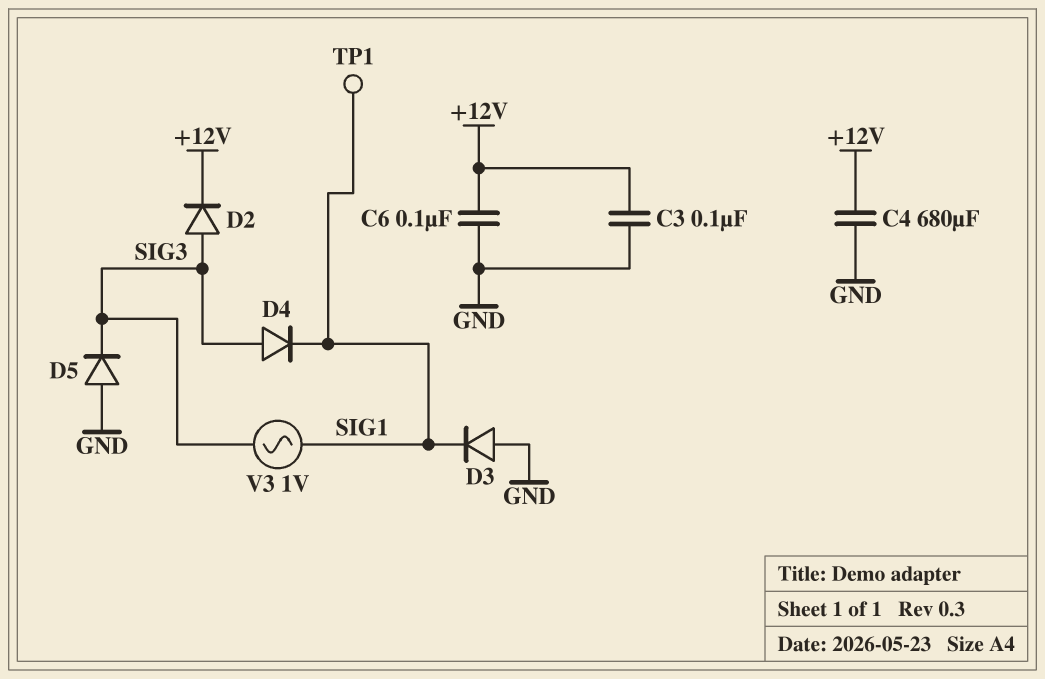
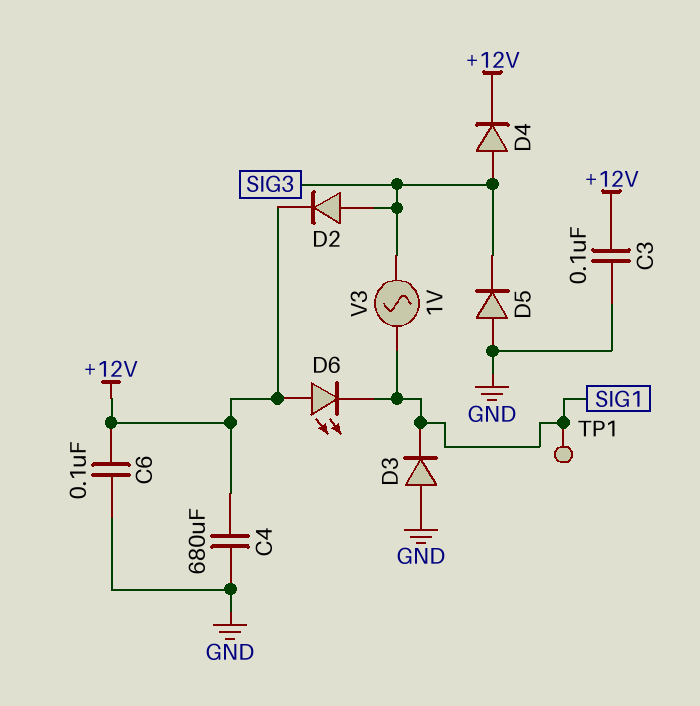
D4: diode (A SIG3, K SIG1) -> diode (A SIG3, K +12V)
D6: none -> LED (A +12V, K SIG1)

